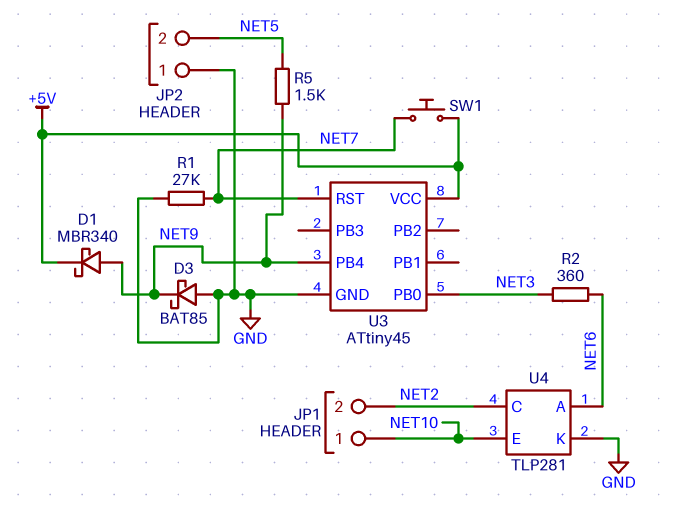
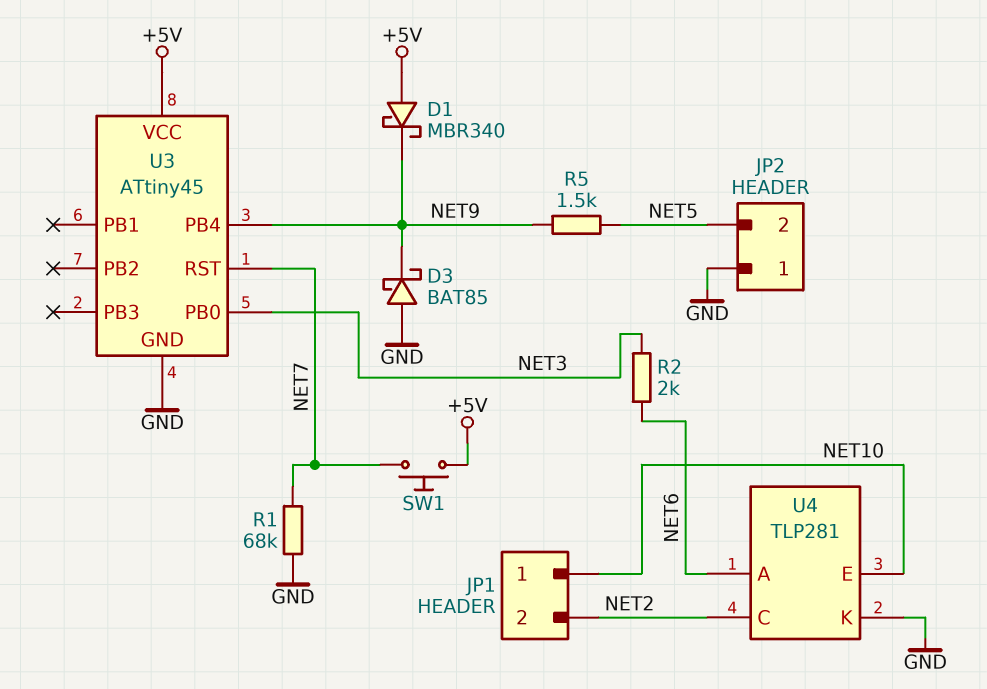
D1: schottky MBR340 (A NET9, K +5V) -> schottky MBR340 (A +5V, K NET9)
R1: 27k (GND, NET7) -> 68k (GND, NET7)
R2: 360 (NET3, NET6) -> 2k (NET3, NET6)

